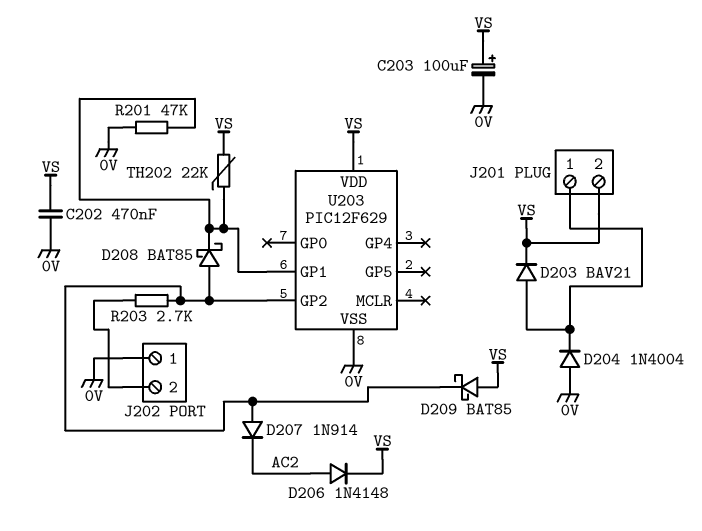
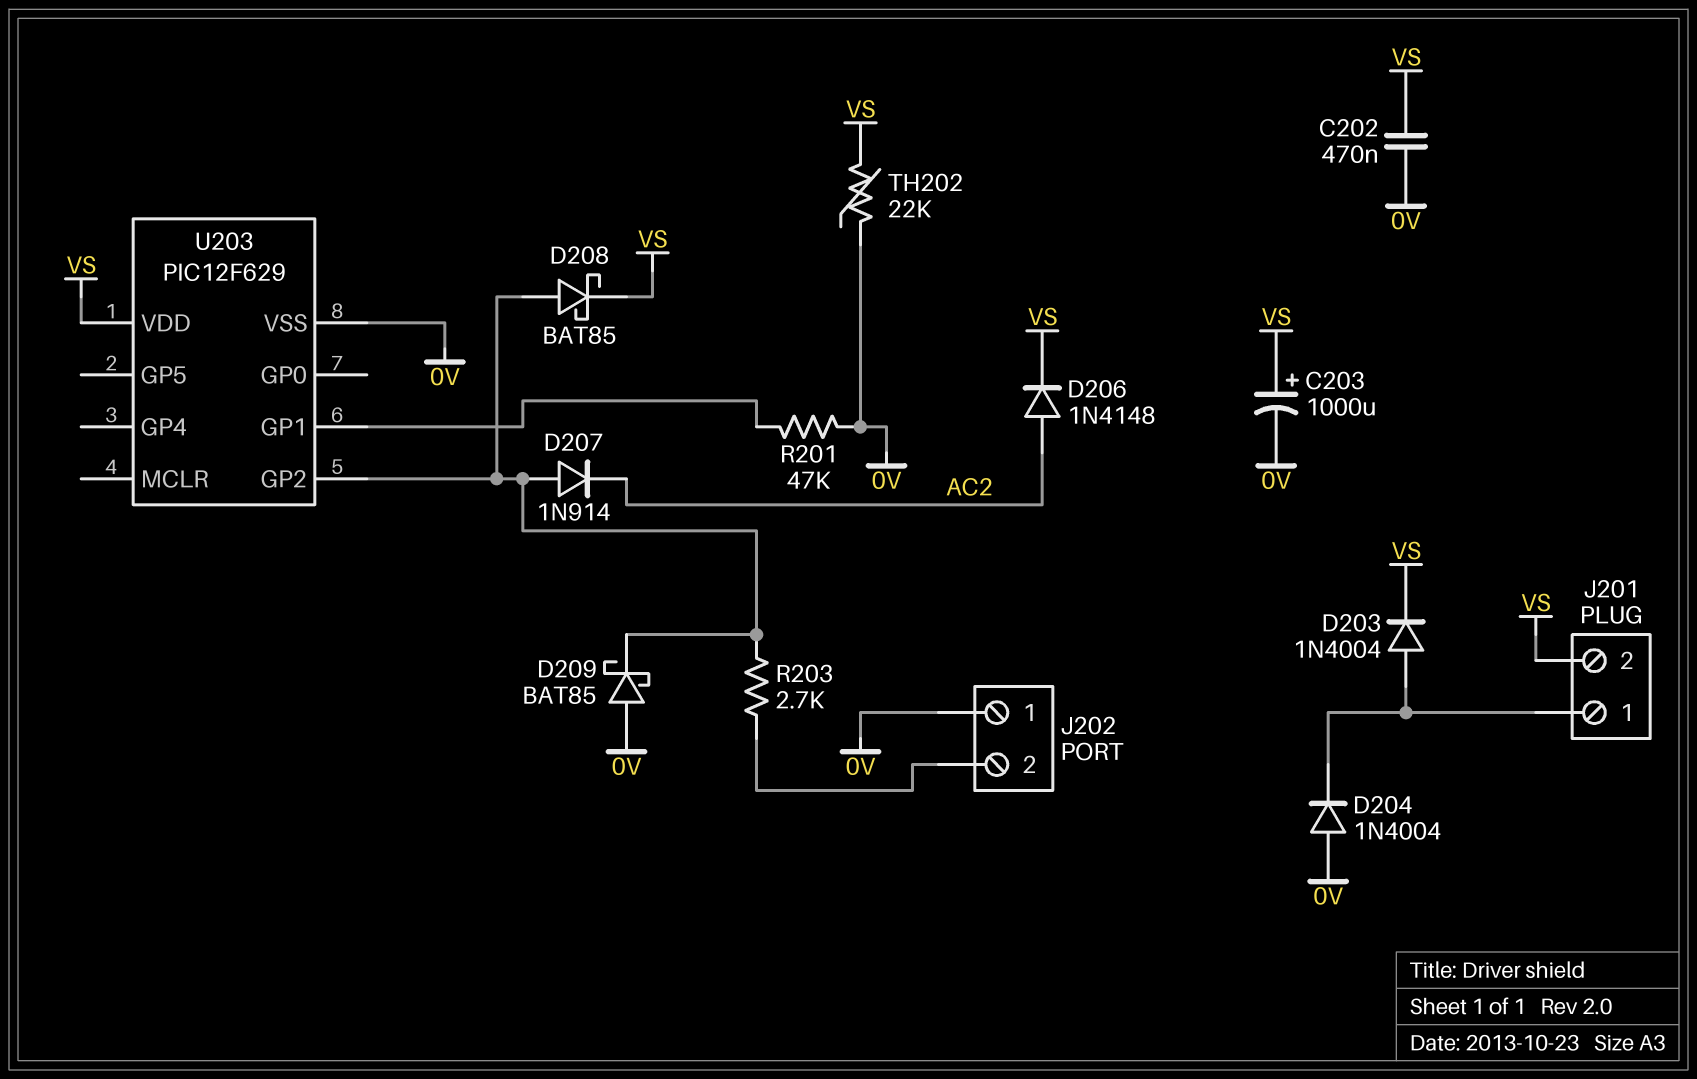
C203: 100uF (plus VS, minus 0V) -> 1000uF (plus VS, minus 0V)
D203: diode BAV21 (A J201/1, K VS) -> diode 1N4004 (A J201/1, K VS)
D208: schottky BAT85 (A U203/GP2, K U203/GP1) -> schottky BAT85 (A U203/GP2, K VS)
D209: schottky BAT85 (A VS, K U203/GP2) -> schottky BAT85 (A 0V, K U203/GP2)
TH202: 22k (U203/GP1, VS) -> 22k (0V, VS)

